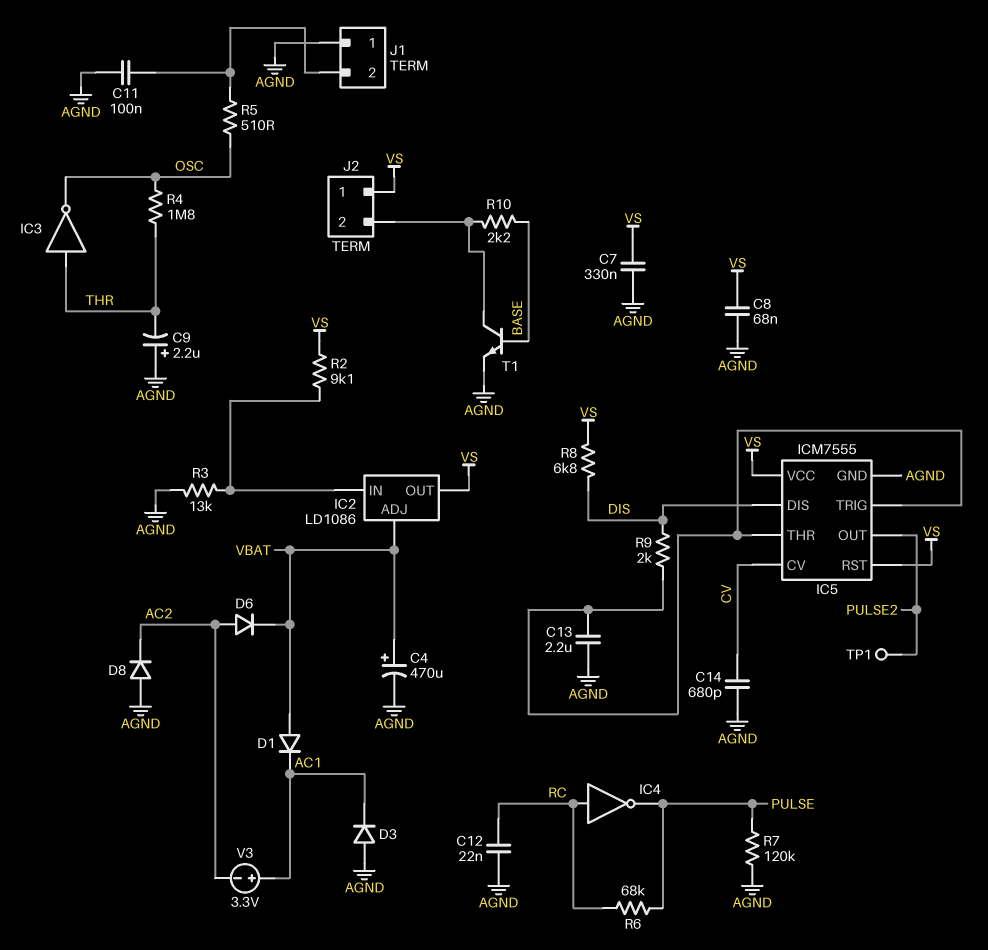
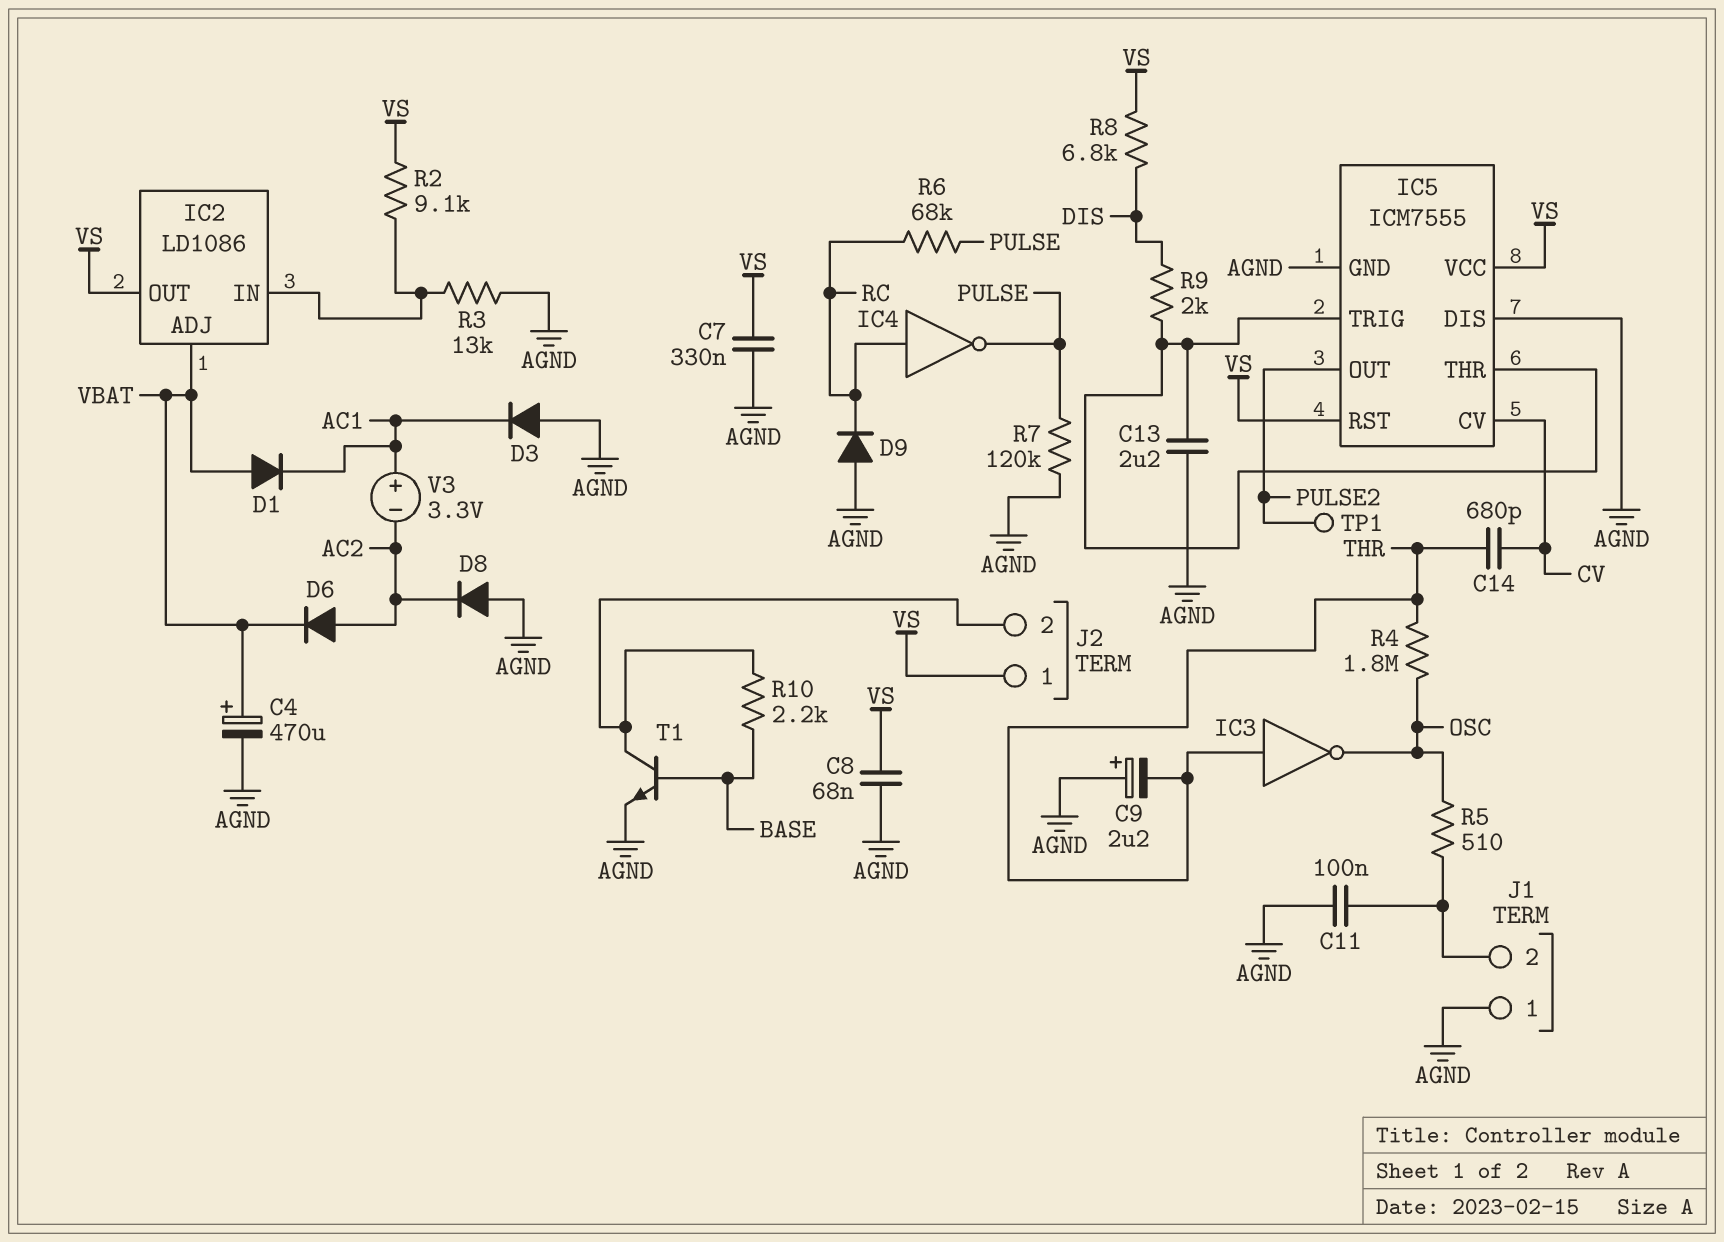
C12: 22nF (AGND, RC) -> none
C14: 680pF (AGND, CV) -> 680pF (CV, THR)
D9: none -> diode (A AGND, K RC)
IC5 pin DIS: DIS -> AGND

